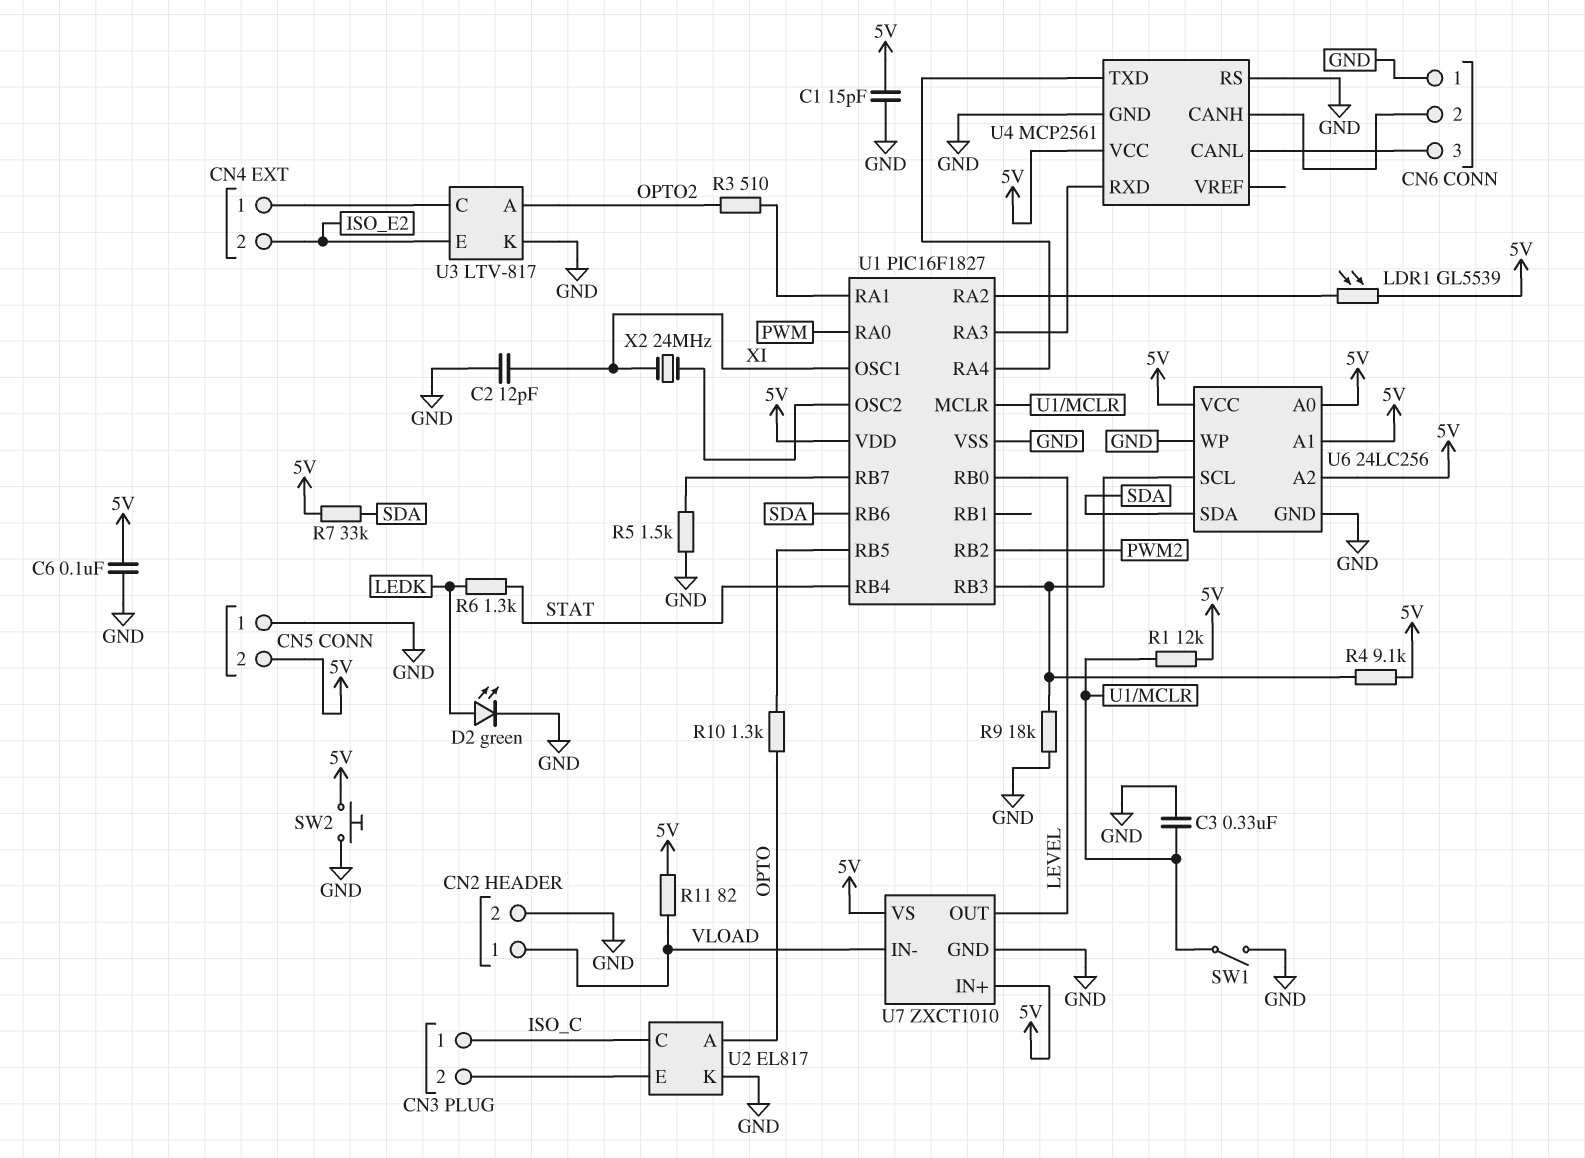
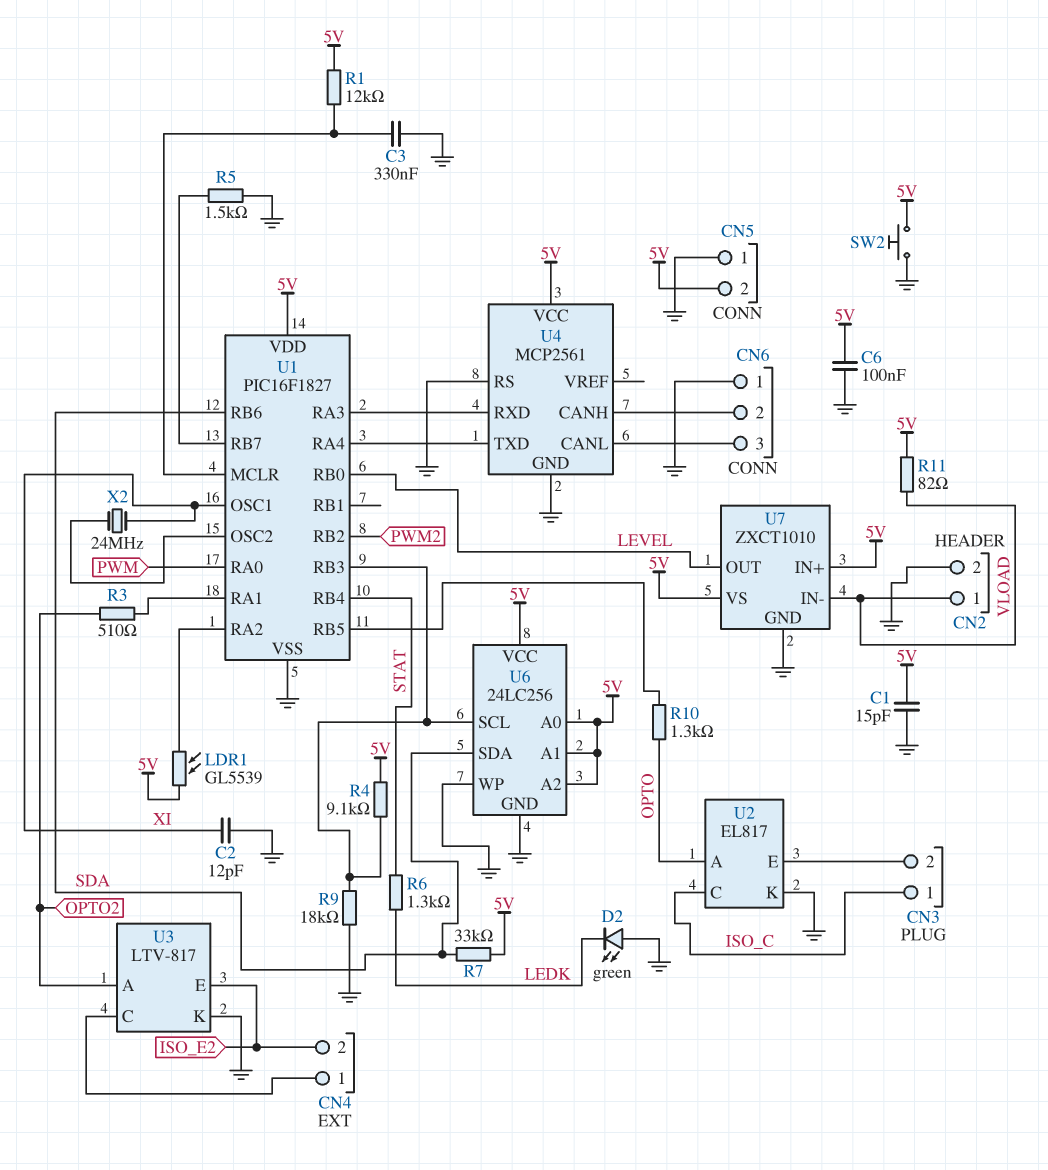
D2: LED green (A LEDK, K GND) -> LED green (A GND, K LEDK)
SW1: switch (GND, U1/MCLR) -> none

